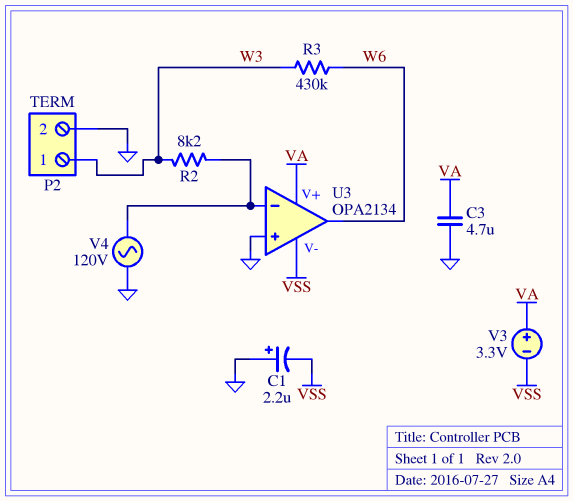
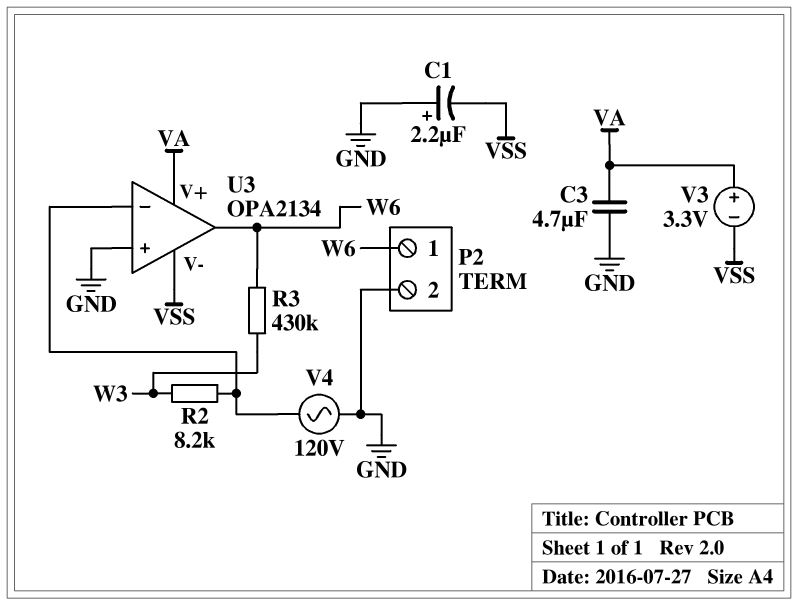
P2 pin 1: W3 -> W6

